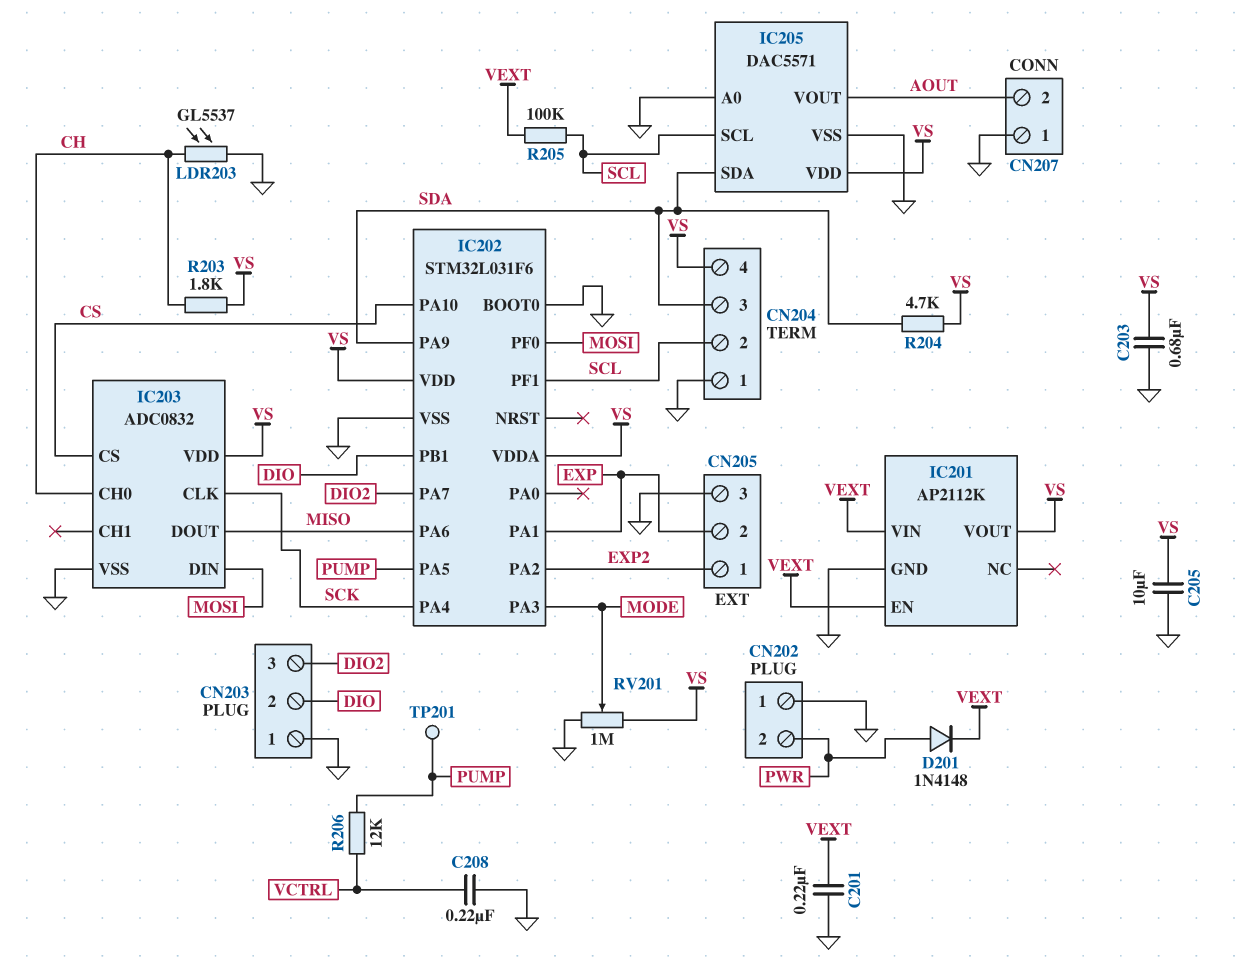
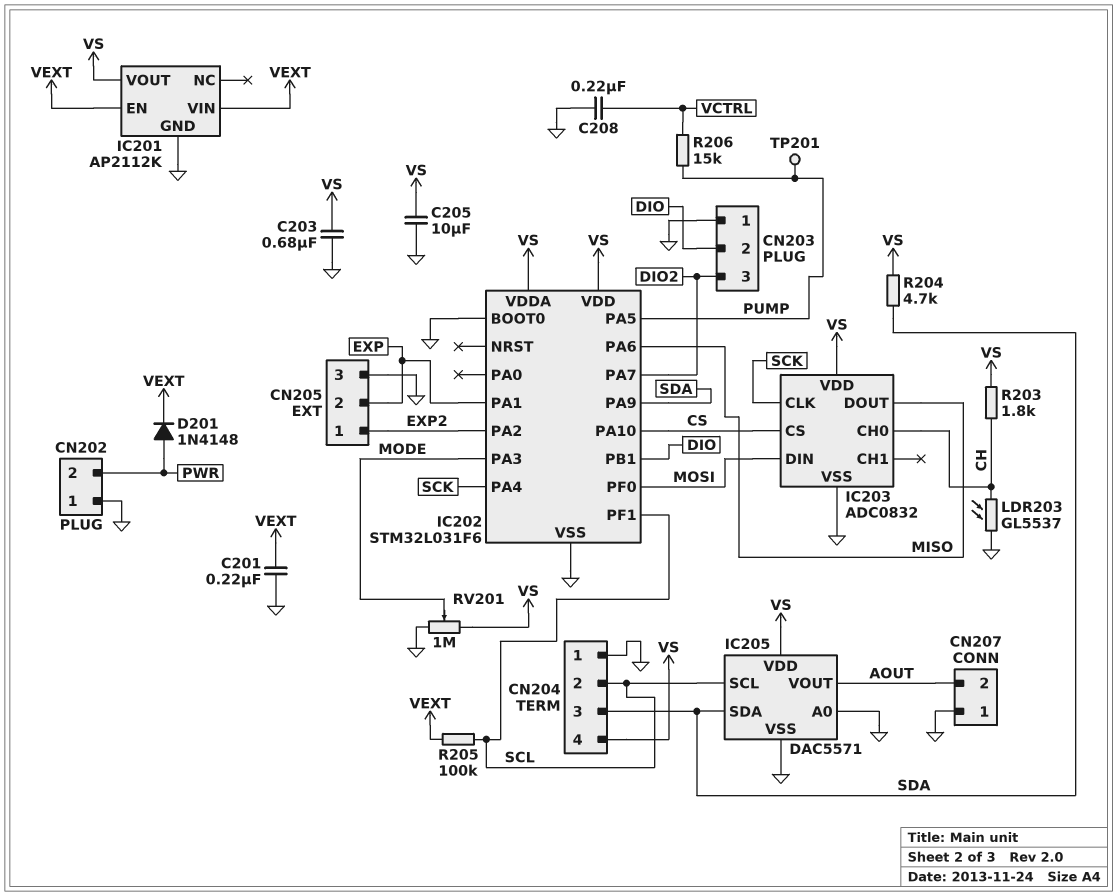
R206: 12k (PUMP, VCTRL) -> 15k (PUMP, VCTRL)

